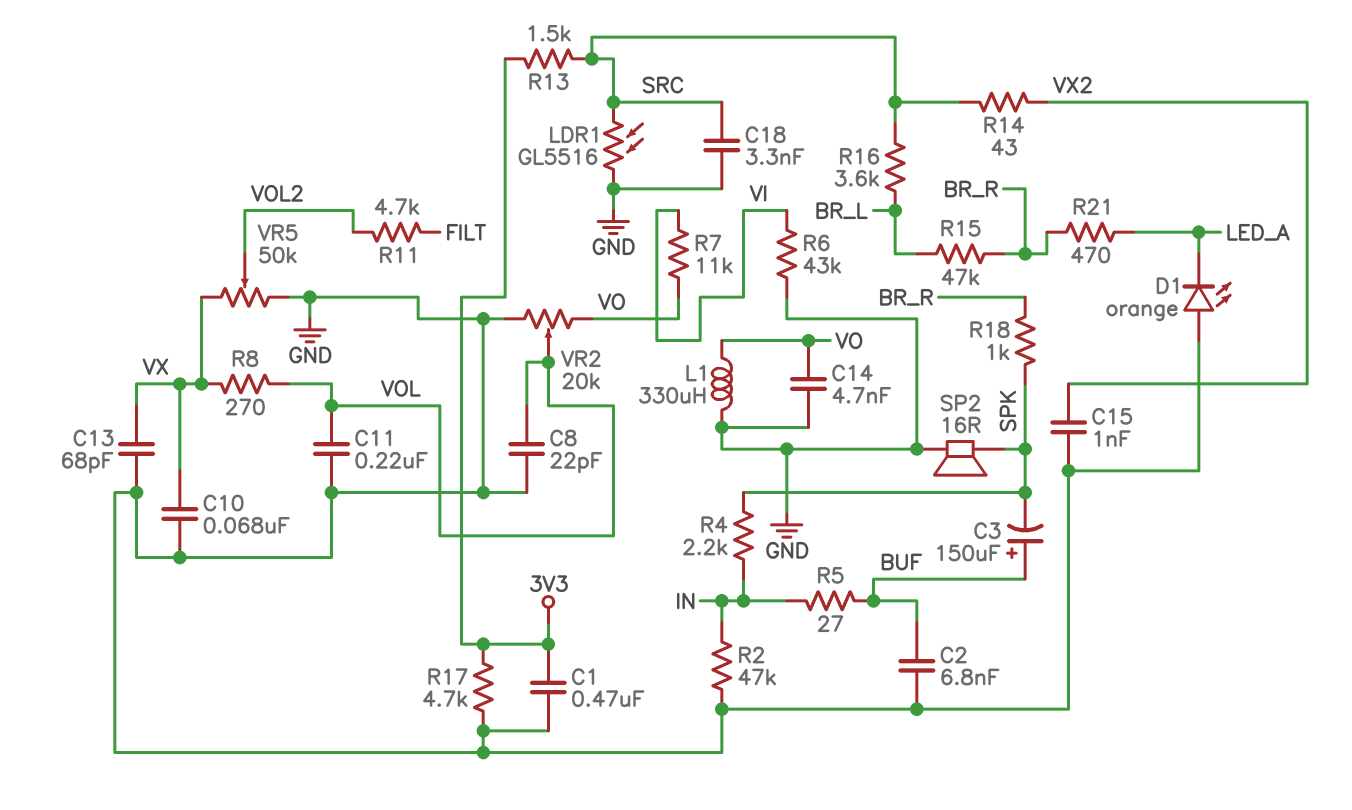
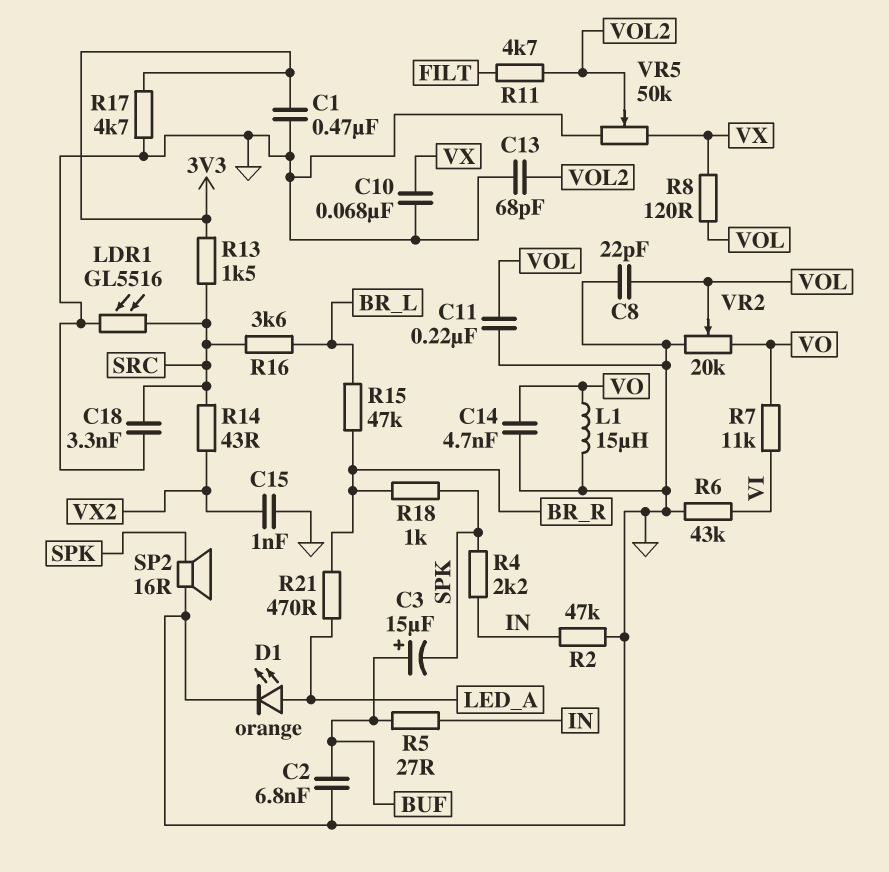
C3: 150uF (plus BUF, minus SPK) -> 15uF (plus BUF, minus SPK)
C13: 68pF (GND, VX) -> 68pF (GND, VOL2)
D1: LED orange (A GND, K LED_A) -> LED orange (A LED_A, K GND)
L1: 330uH (GND, VO) -> 15uH (GND, VO)
R8: 270 (VOL, VX) -> 120 (VOL, VX)

